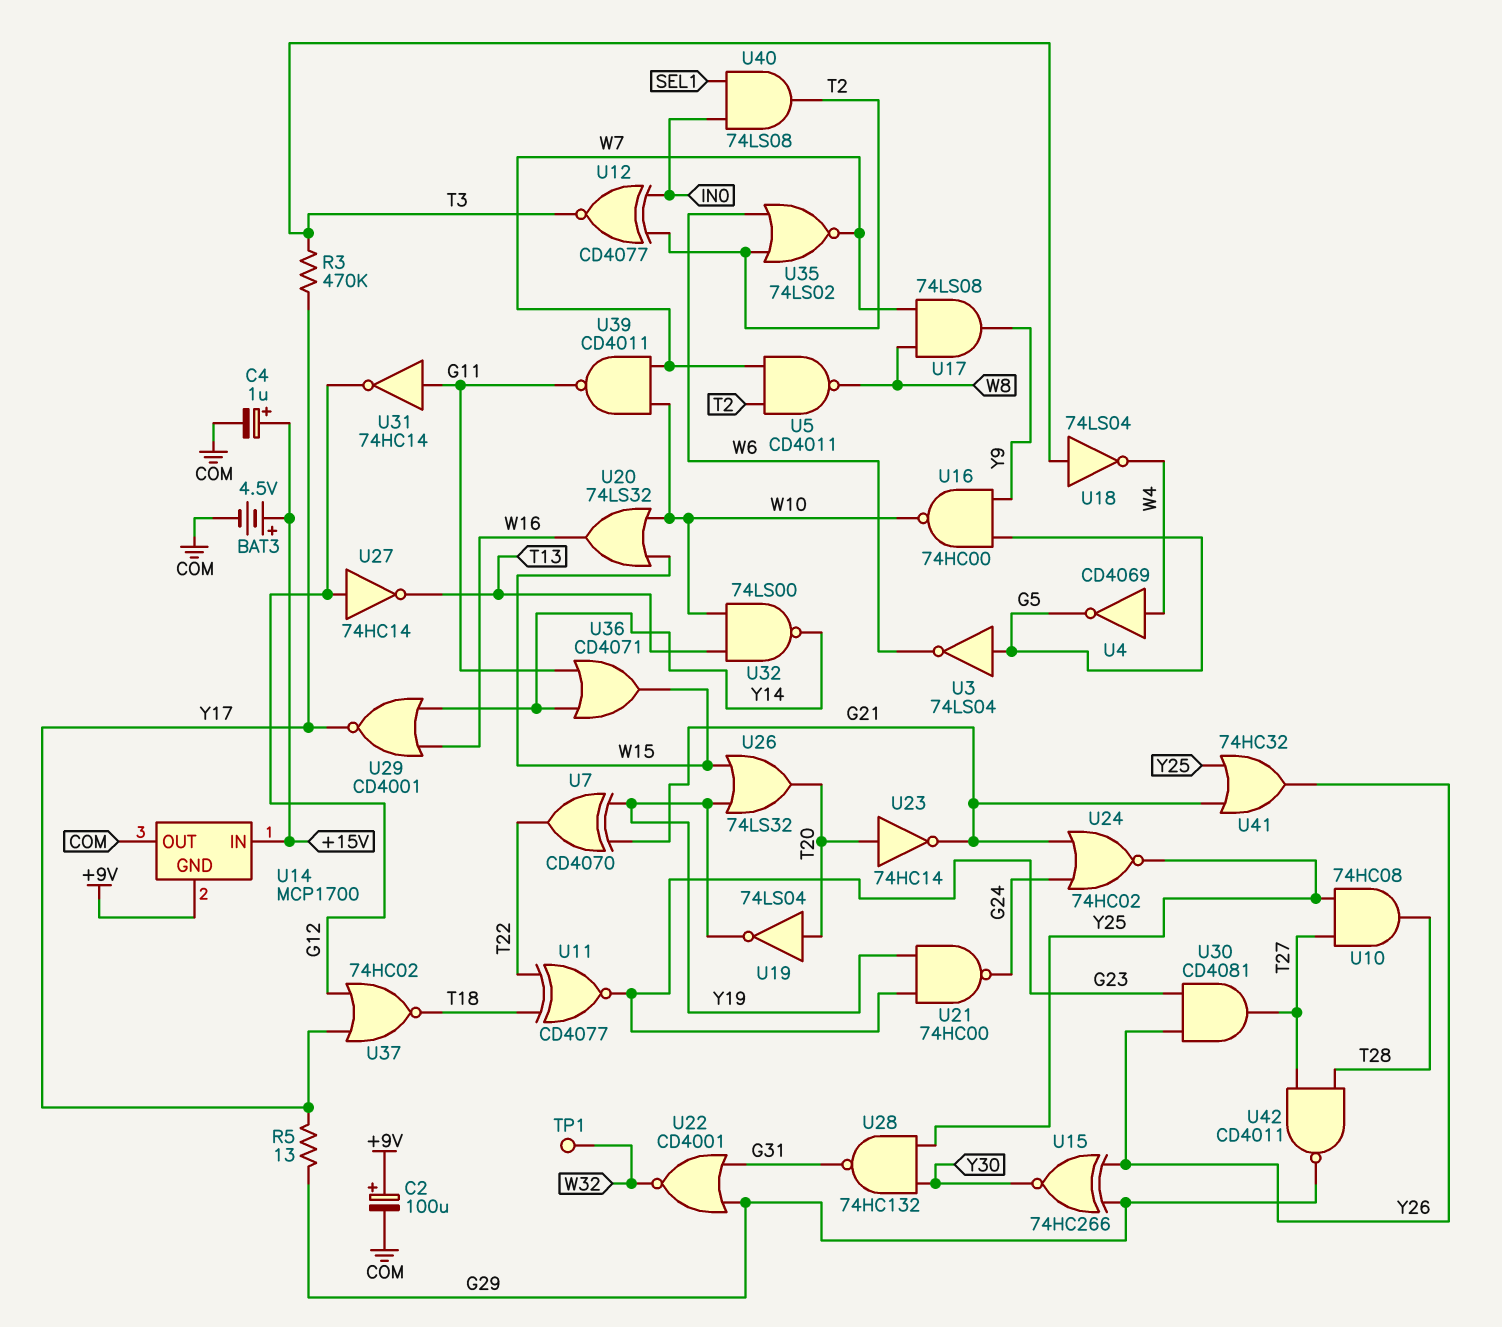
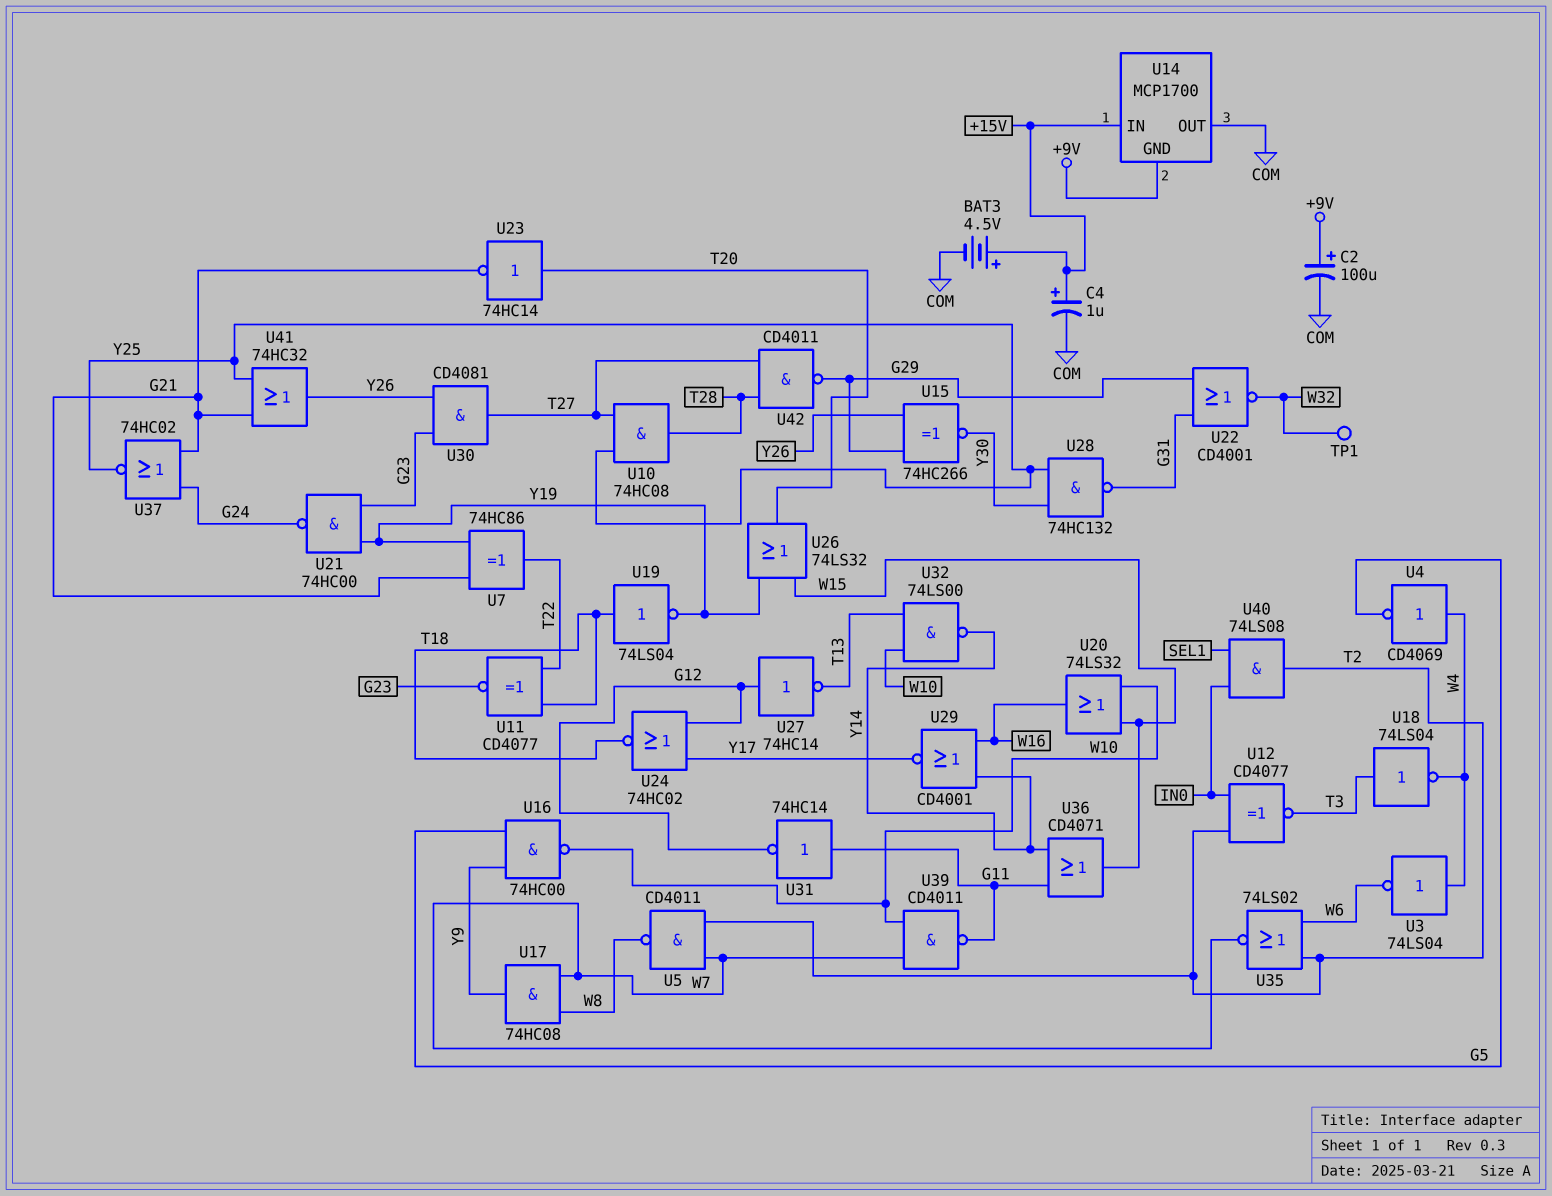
R3: 470k (T3, Y17) -> none
R5: 13 (G29, Y17) -> none
U3: NOT 74LS04 (in G5, out W6) -> NOT 74LS04 (in W4, out W6)
U7: XOR CD4070 (in G21, in Y19, out T22) -> XOR 74HC86 (in G21, in Y19, out T22)
U17: AND 74LS08 (in W7, in W8, out Y9) -> AND 74HC08 (in W7, in W8, out Y9)
U19: NOT 74LS04 (in T20, out Y19) -> NOT 74LS04 (in T18, out Y19)
U24: NOR 74HC02 (in G21, in G24, out Y25) -> NOR 74HC02 (in G12, in Y17, out T18)
U37: NOR 74HC02 (in G12, in Y17, out T18) -> NOR 74HC02 (in G21, in G24, out Y25)

